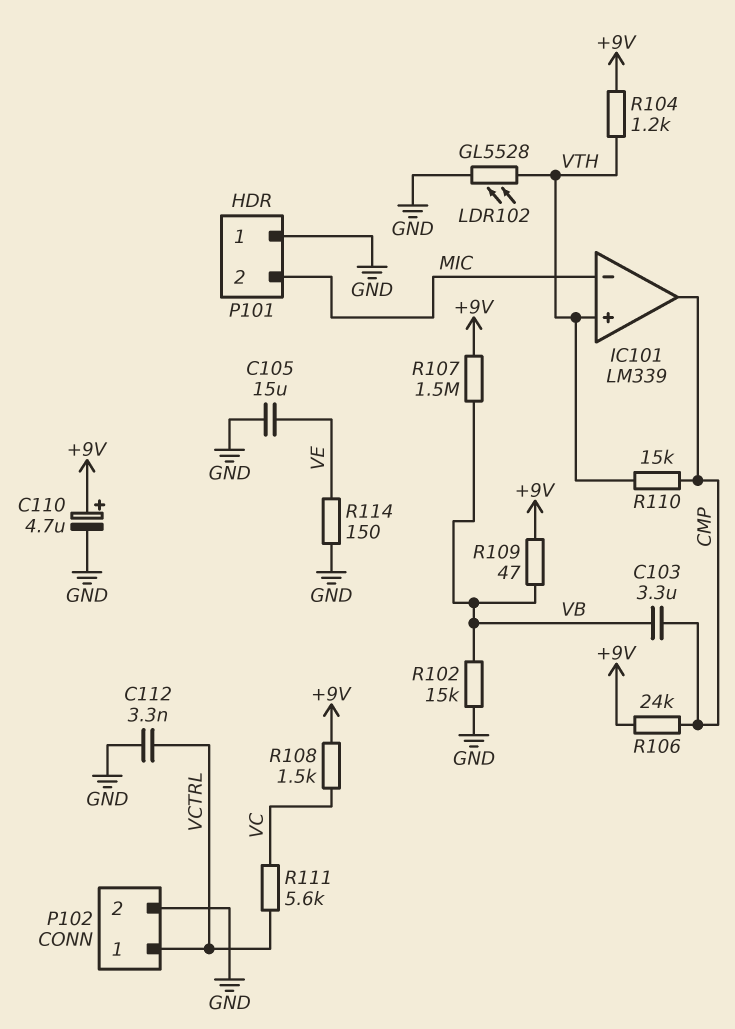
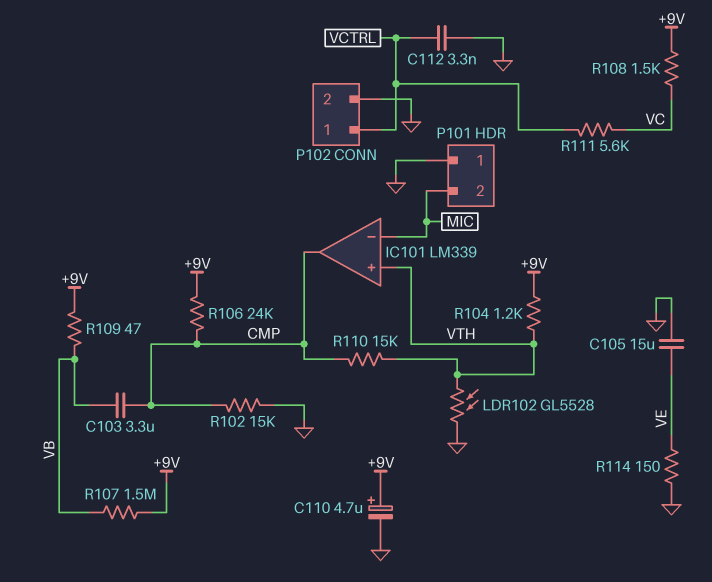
R102: 15k (GND, VB) -> 15k (CMP, GND)

